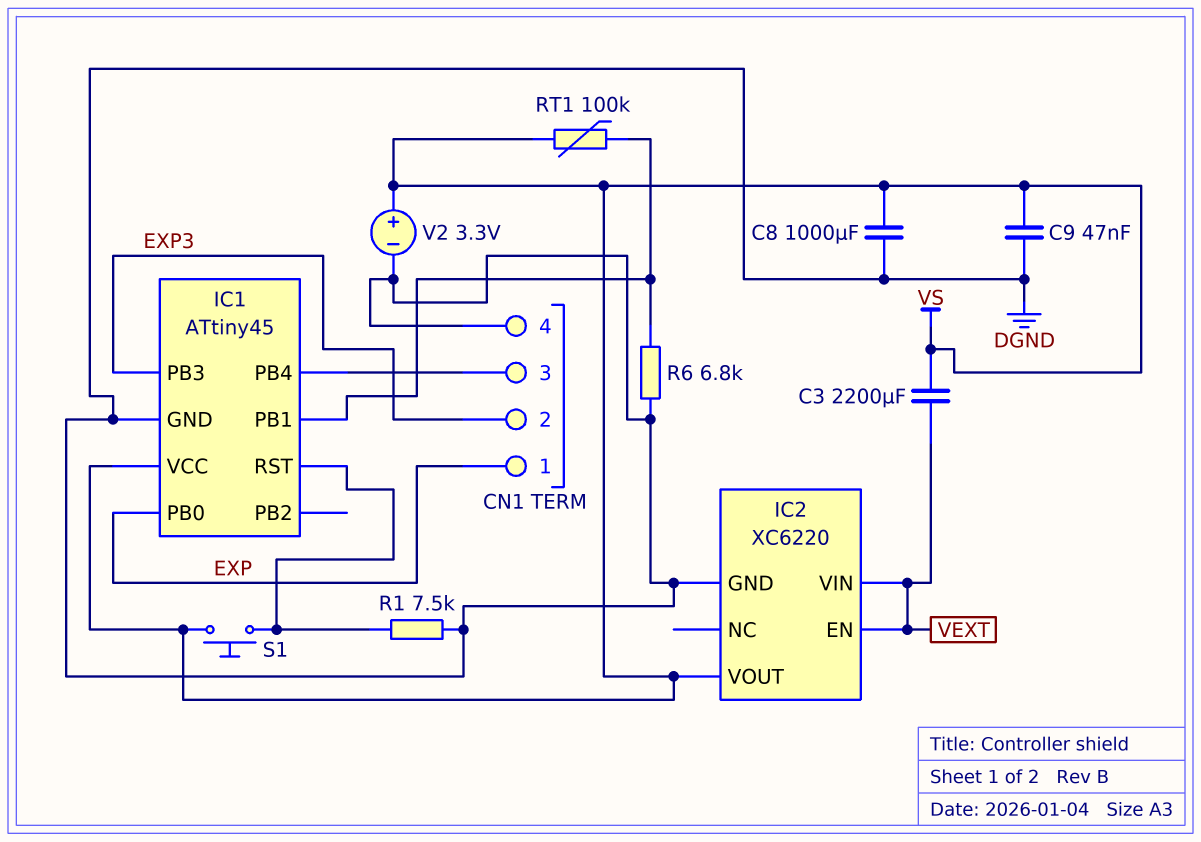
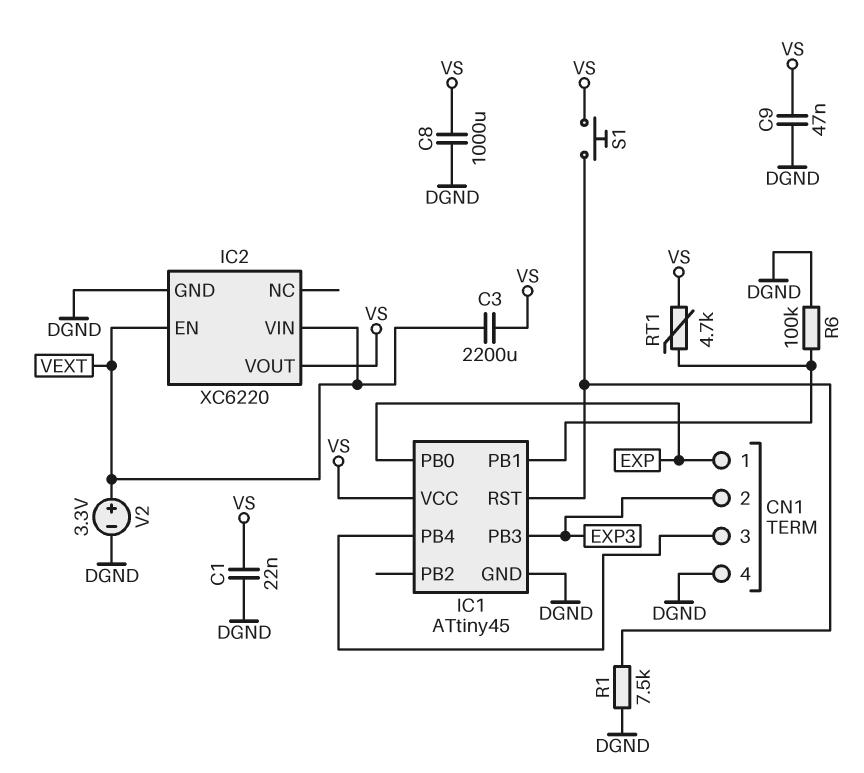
C1: none -> 22nF (DGND, VS)
R6: 6.8k (DGND, IC1/PB1) -> 100k (DGND, IC1/PB1)
RT1: 100k (IC1/PB1, VS) -> 4.7k (IC1/PB1, VS)
V2: 3.3V (plus VS, minus DGND) -> 3.3V (plus VEXT, minus DGND)

